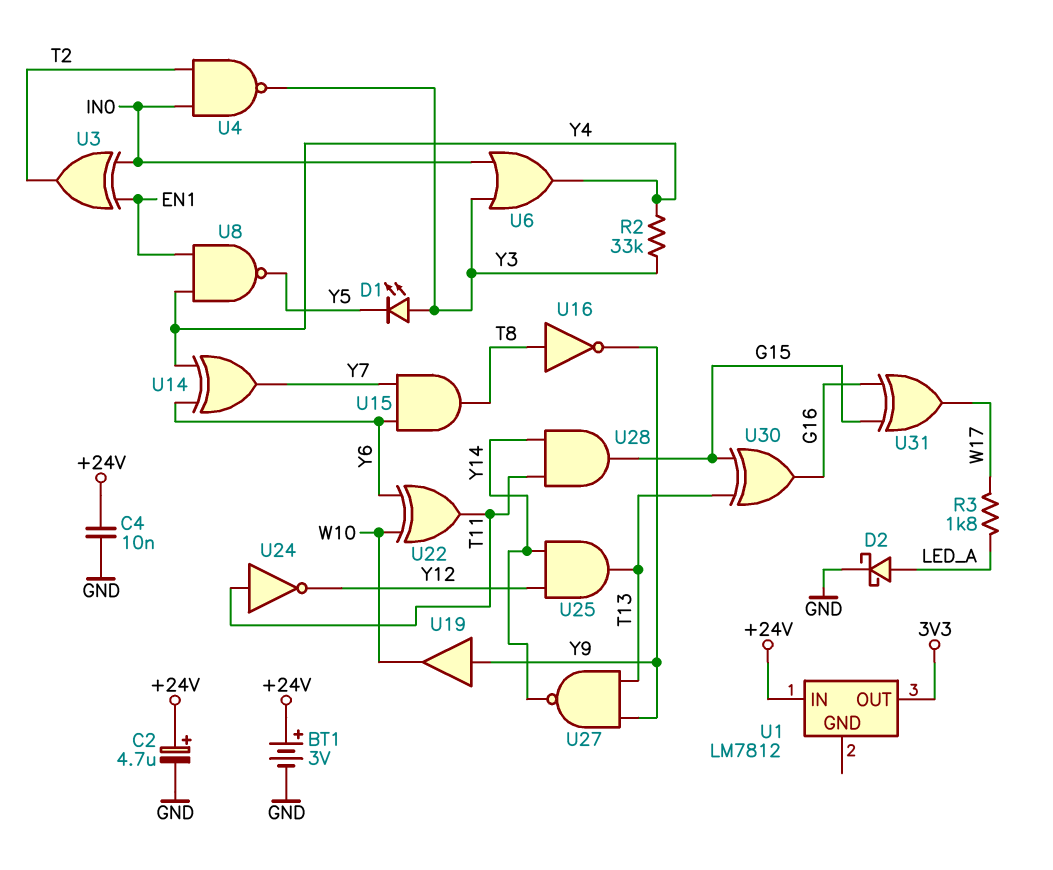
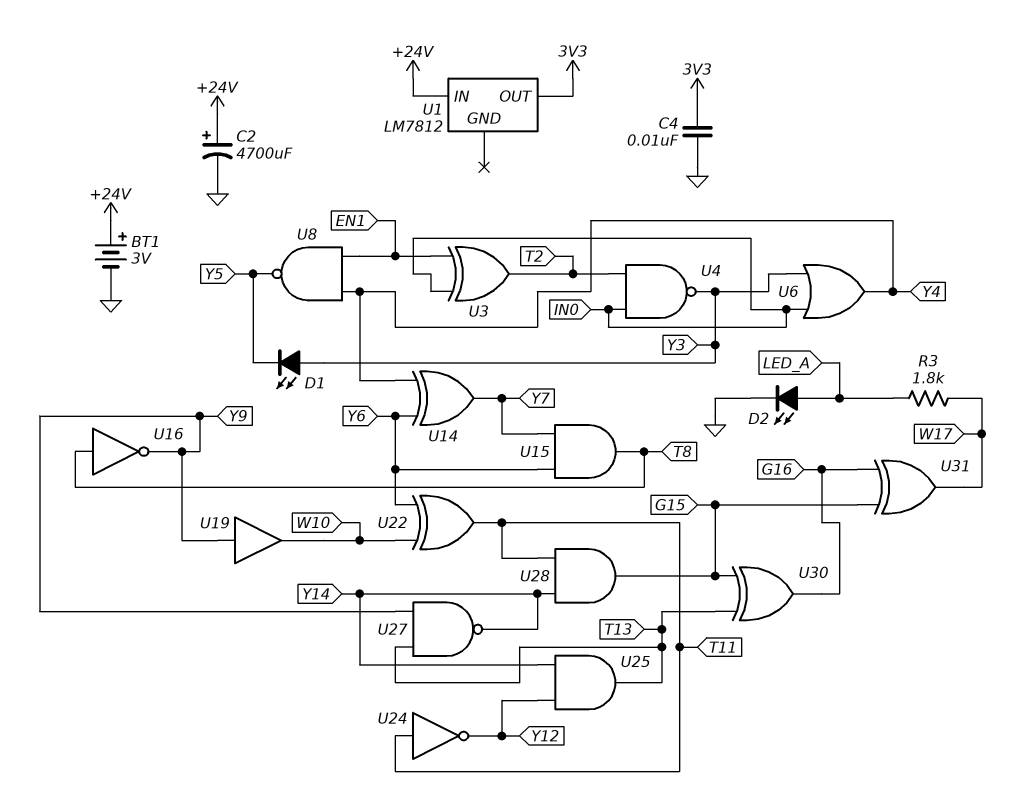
C2: 4.7uF (plus +24V, minus GND) -> 4700uF (plus +24V, minus GND)
C4: 10nF (+24V, GND) -> 10nF (3V3, GND)
D2: schottky (A LED_A, K GND) -> LED (A LED_A, K GND)
R2: 33k (Y3, Y4) -> none

